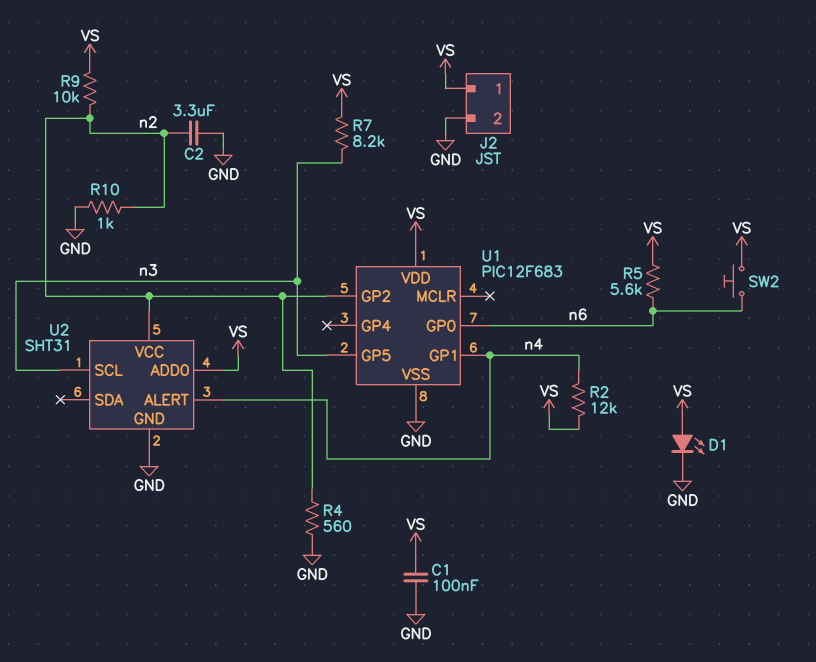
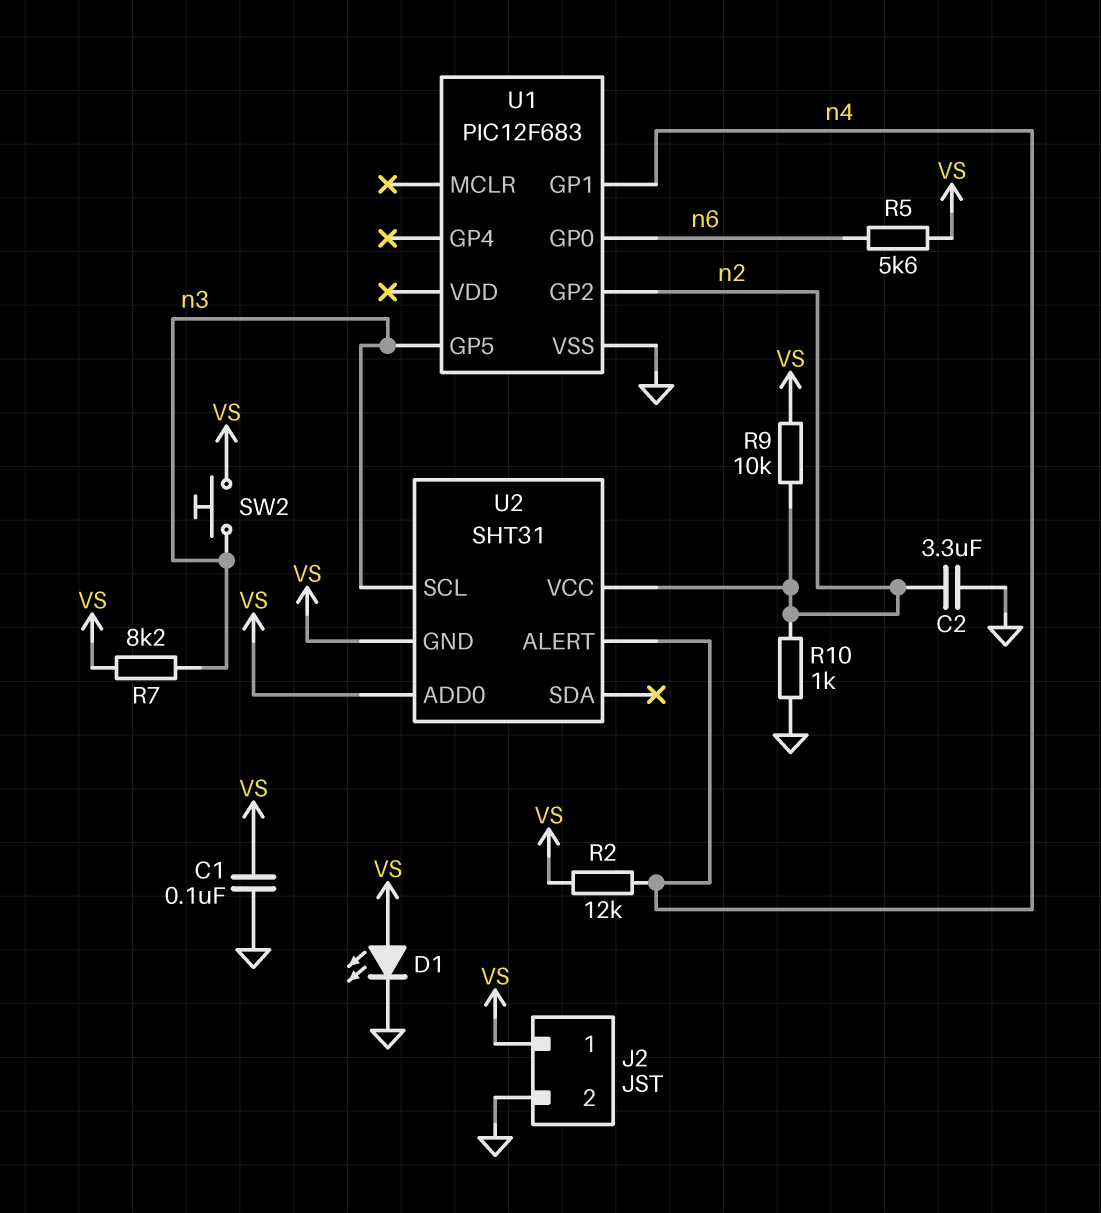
R4: 560 (GND, n2) -> none
SW2: button (VS, n6) -> button (VS, n3)
U1 pin VDD: VS -> none
U2 pin GND: GND -> VS

